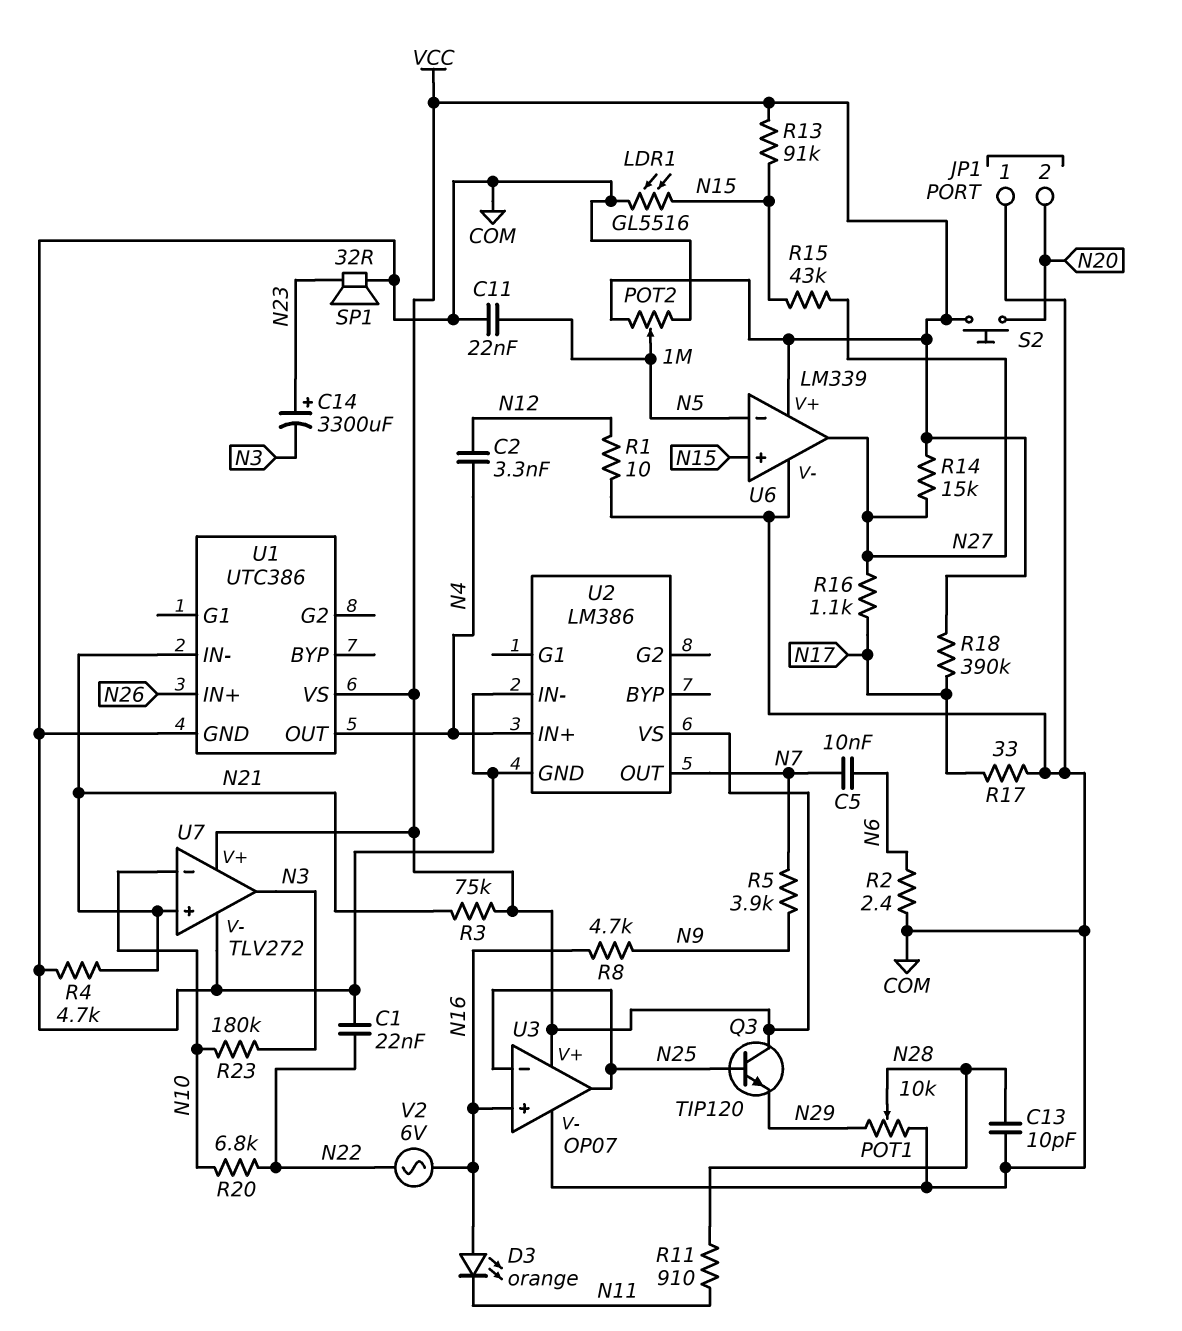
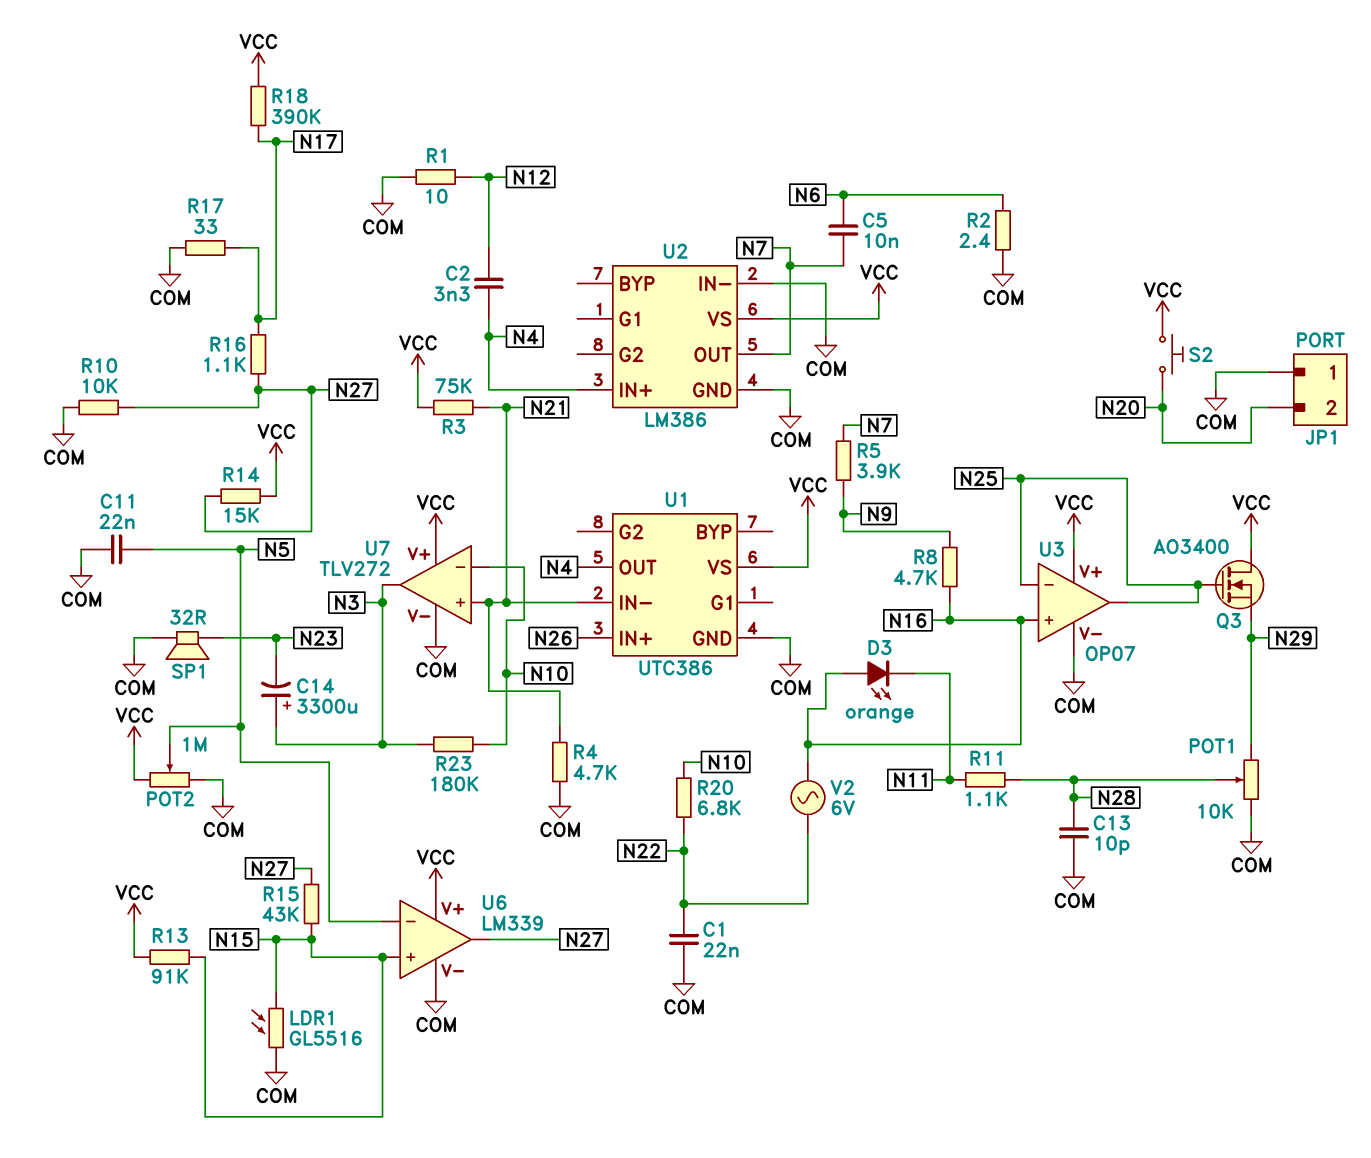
C14: 3300uF (plus N23, minus N3) -> 3300uF (plus N3, minus N23)
Q3: NPN TIP120 (B N25, C VCC, E N29) -> NMOS AO3400 (G N25, D VCC, S N29)
R10: none -> 10k (COM, N27)
R11: 910 (N11, N28) -> 1.1k (N11, N28)

